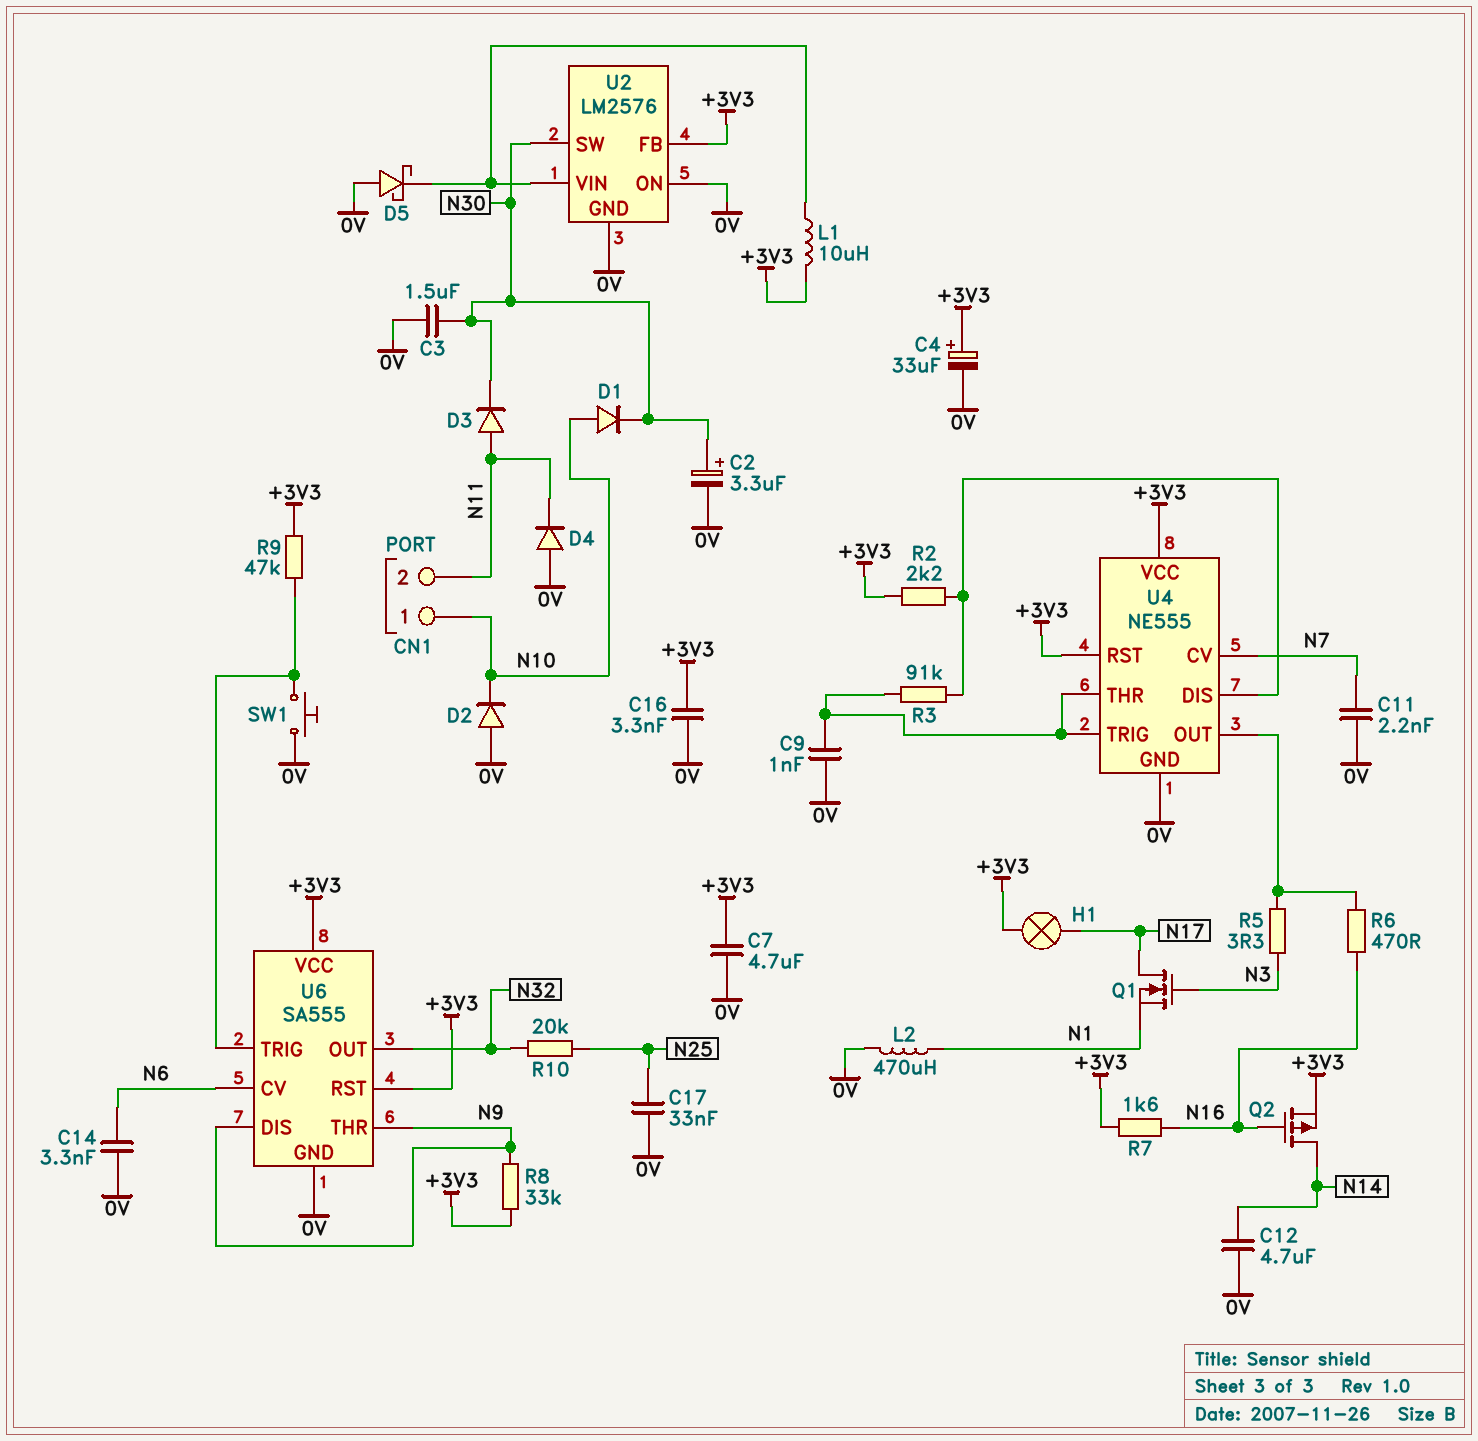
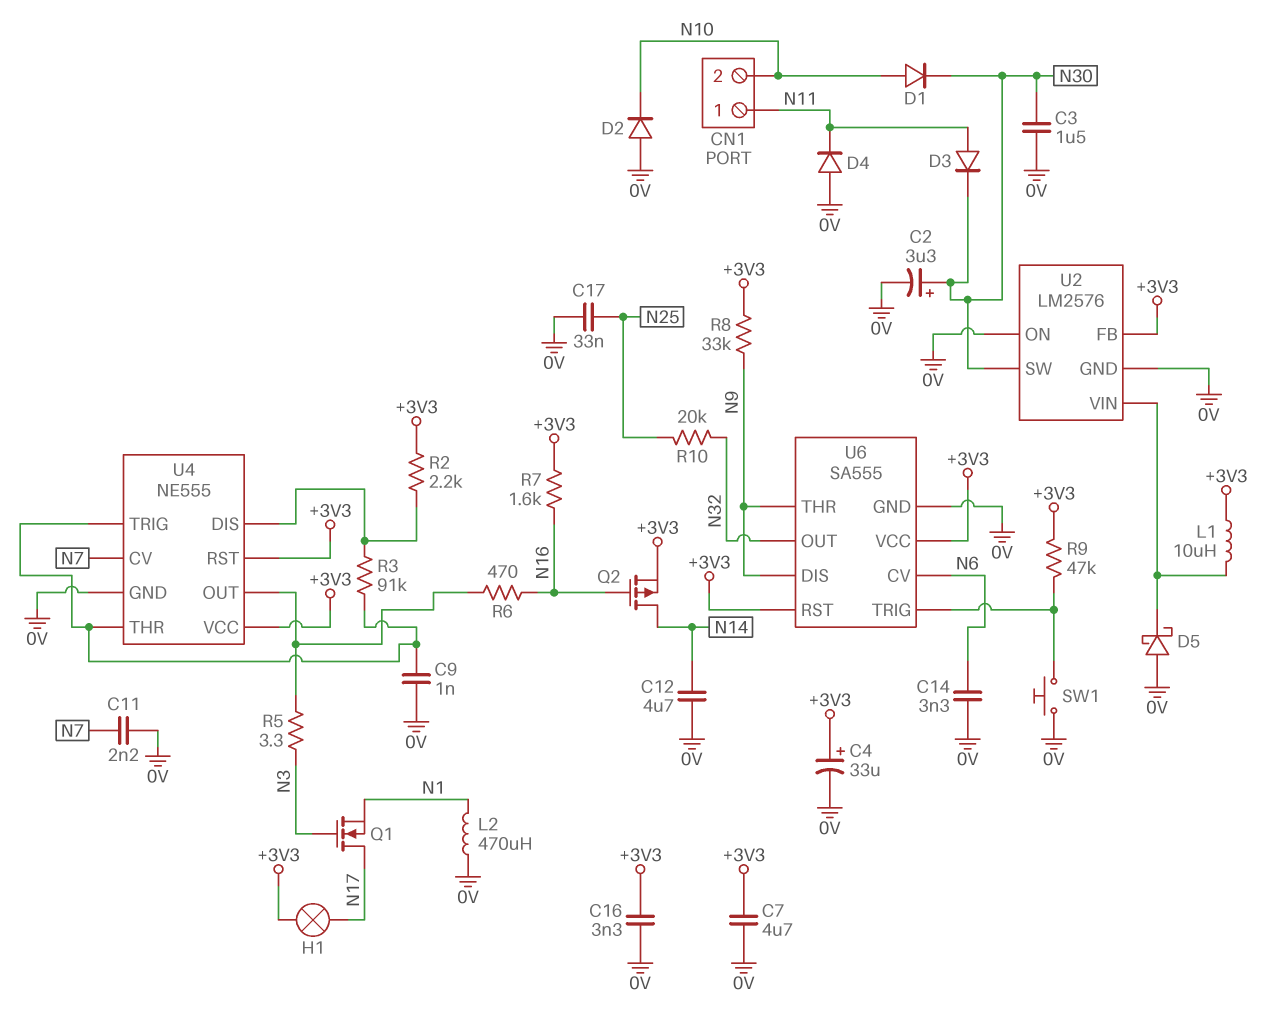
CN1 pin 1: N10 -> N11
CN1 pin 2: N11 -> N10

